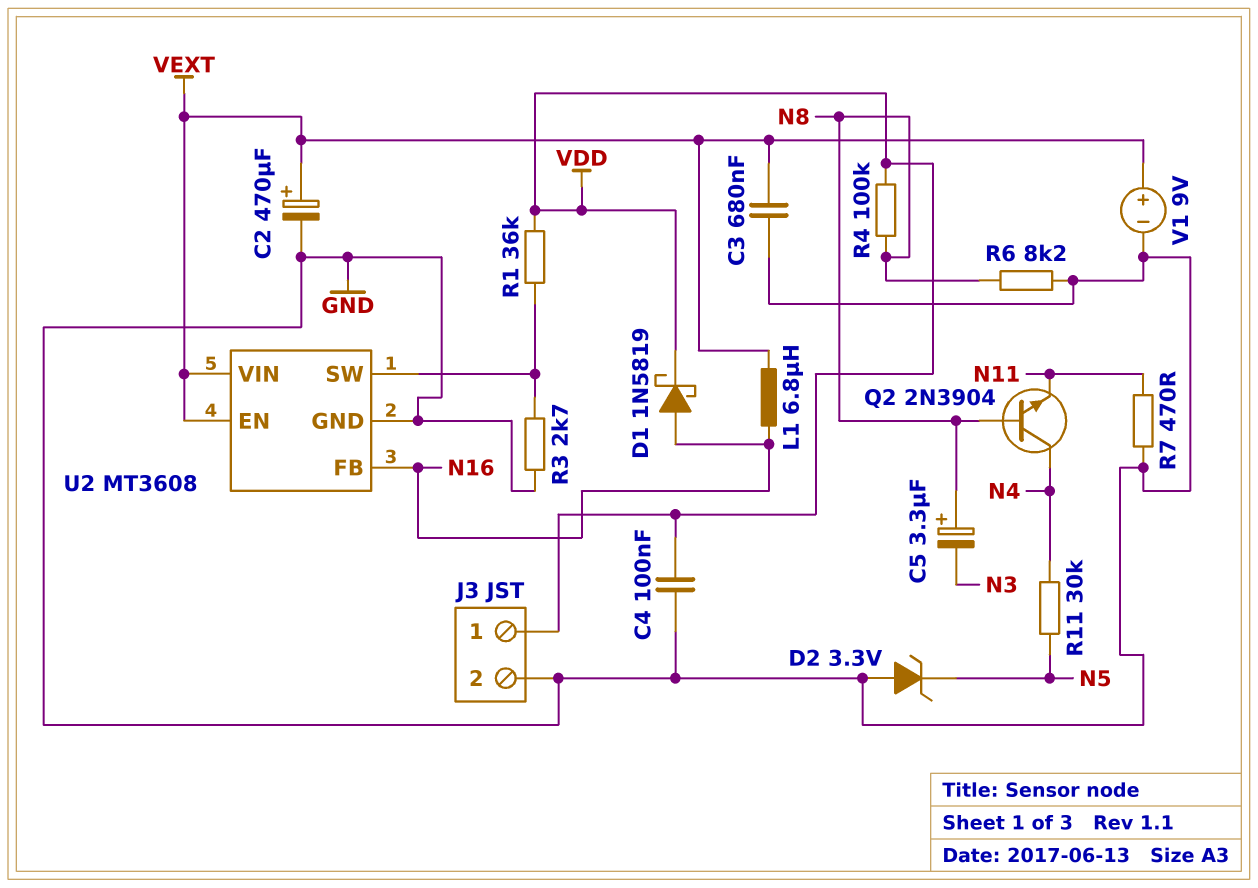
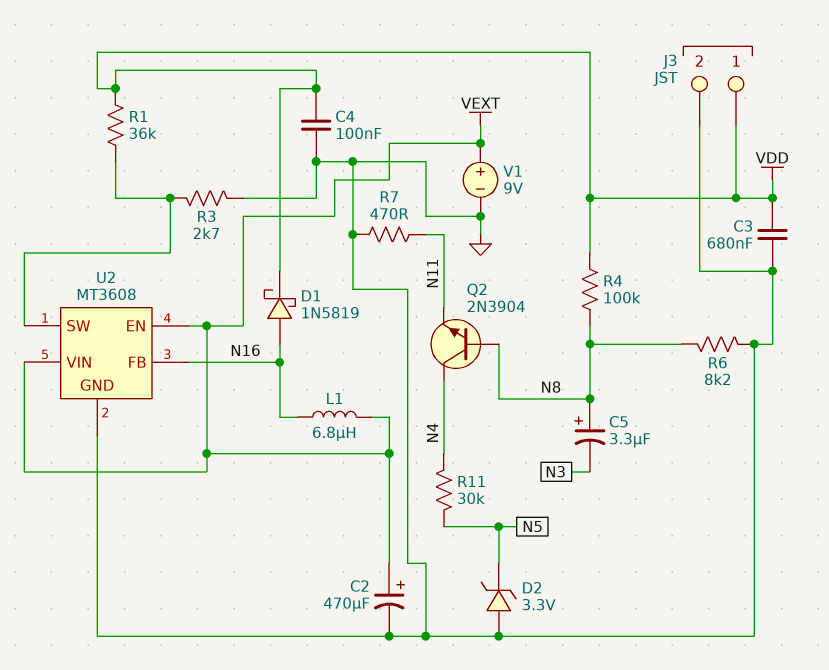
C3: 680nF (GND, VEXT) -> 680nF (GND, VDD)

